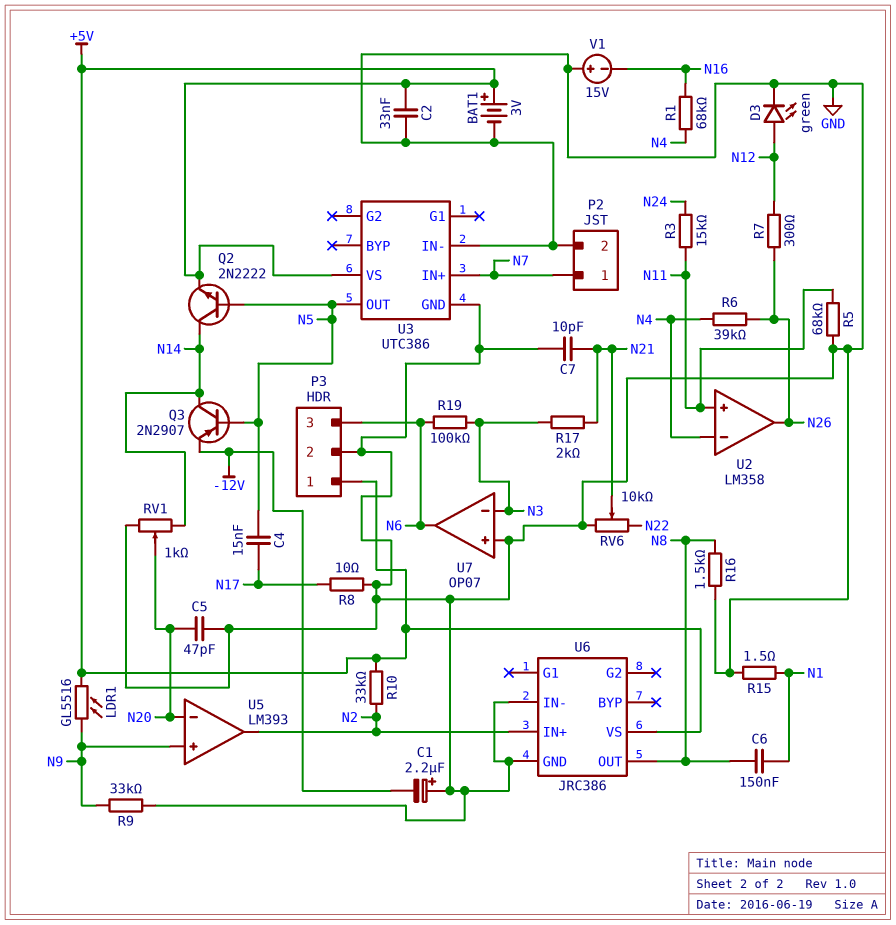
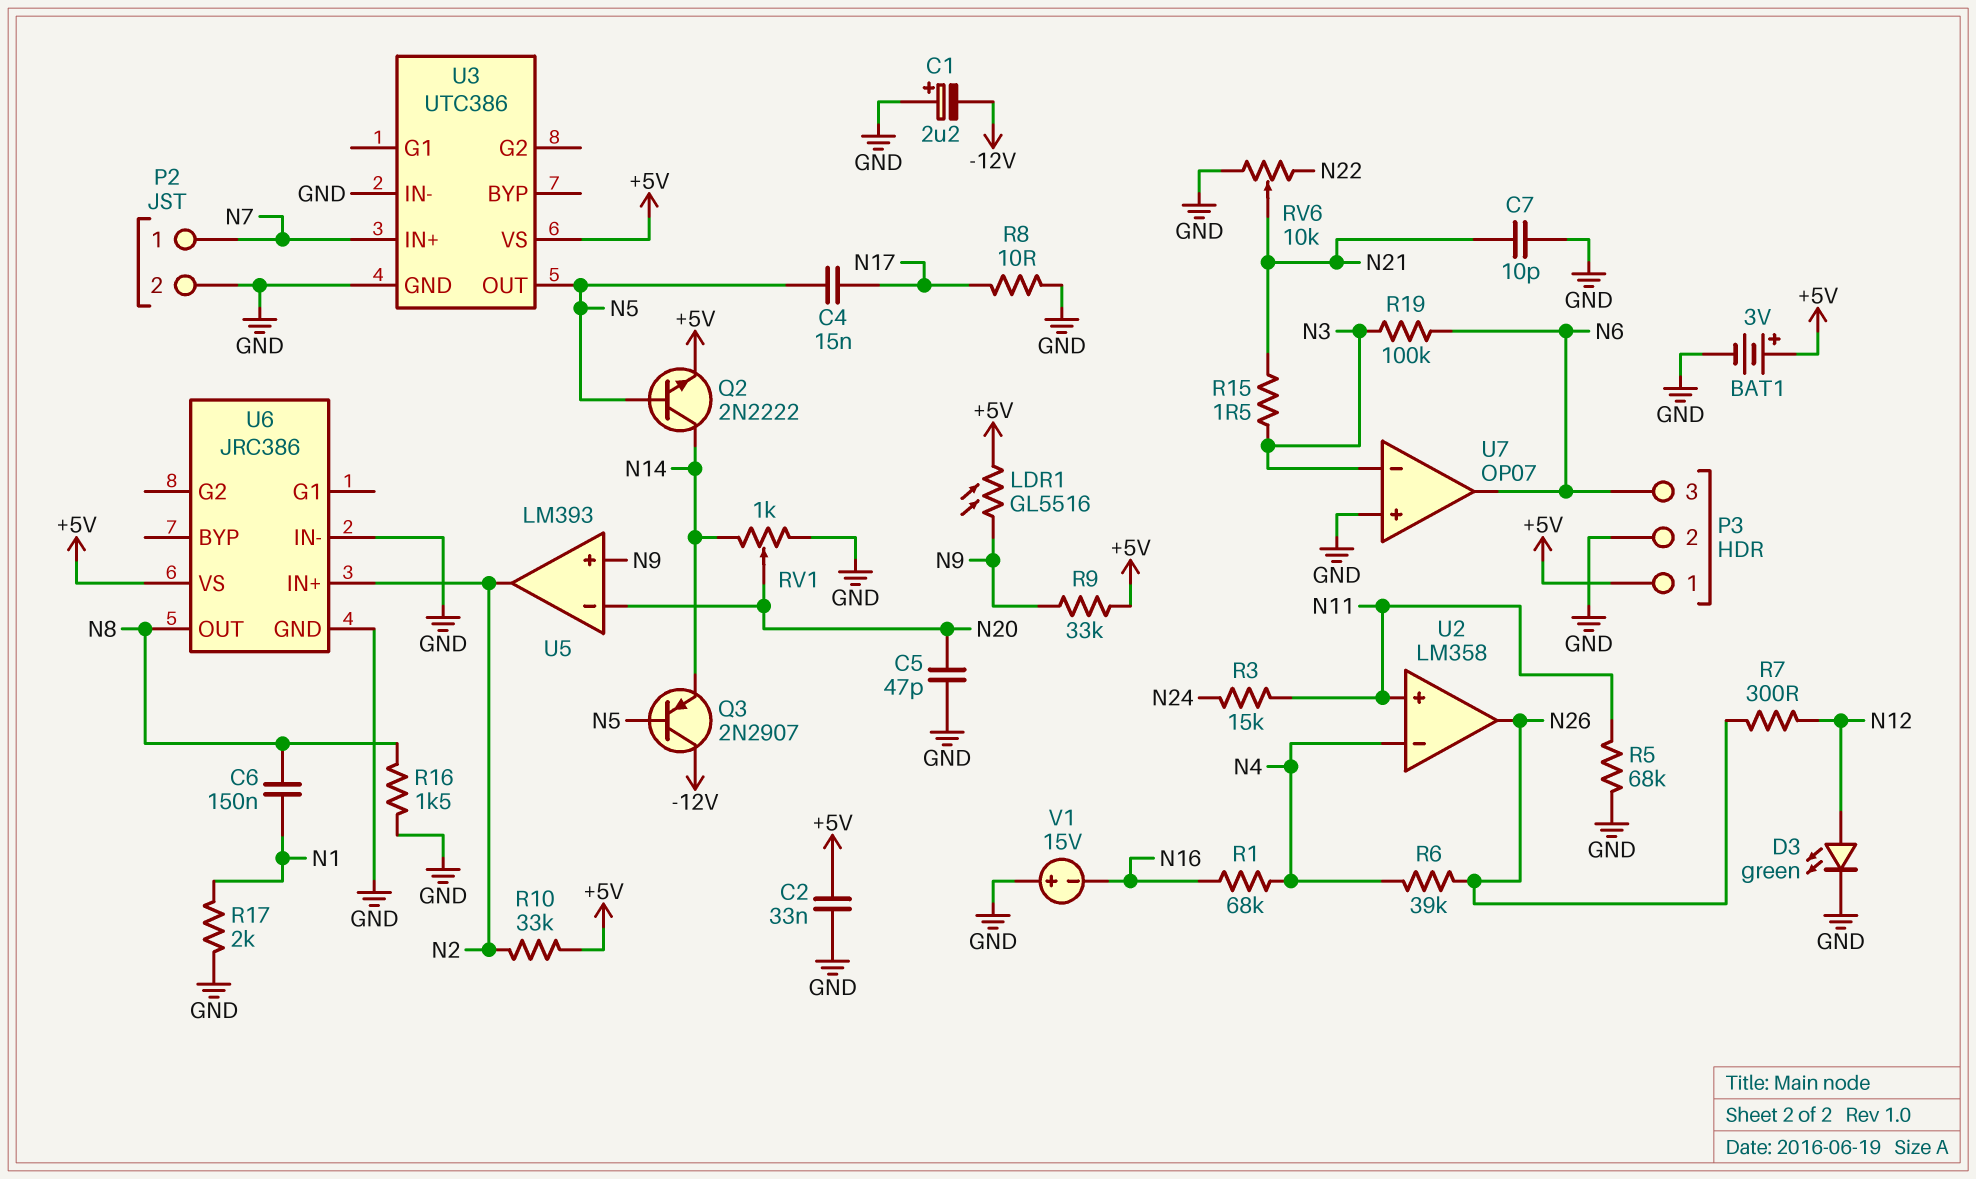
Q3: PNP 2N2907 (B N5, C N14, E -12V) -> PNP 2N2907 (B N5, C -12V, E N14)
R9: 33k (GND, N9) -> 33k (+5V, N9)
R15: 1.5 (GND, N1) -> 1.5 (N3, N21)
R17: 2k (N3, N21) -> 2k (GND, N1)

